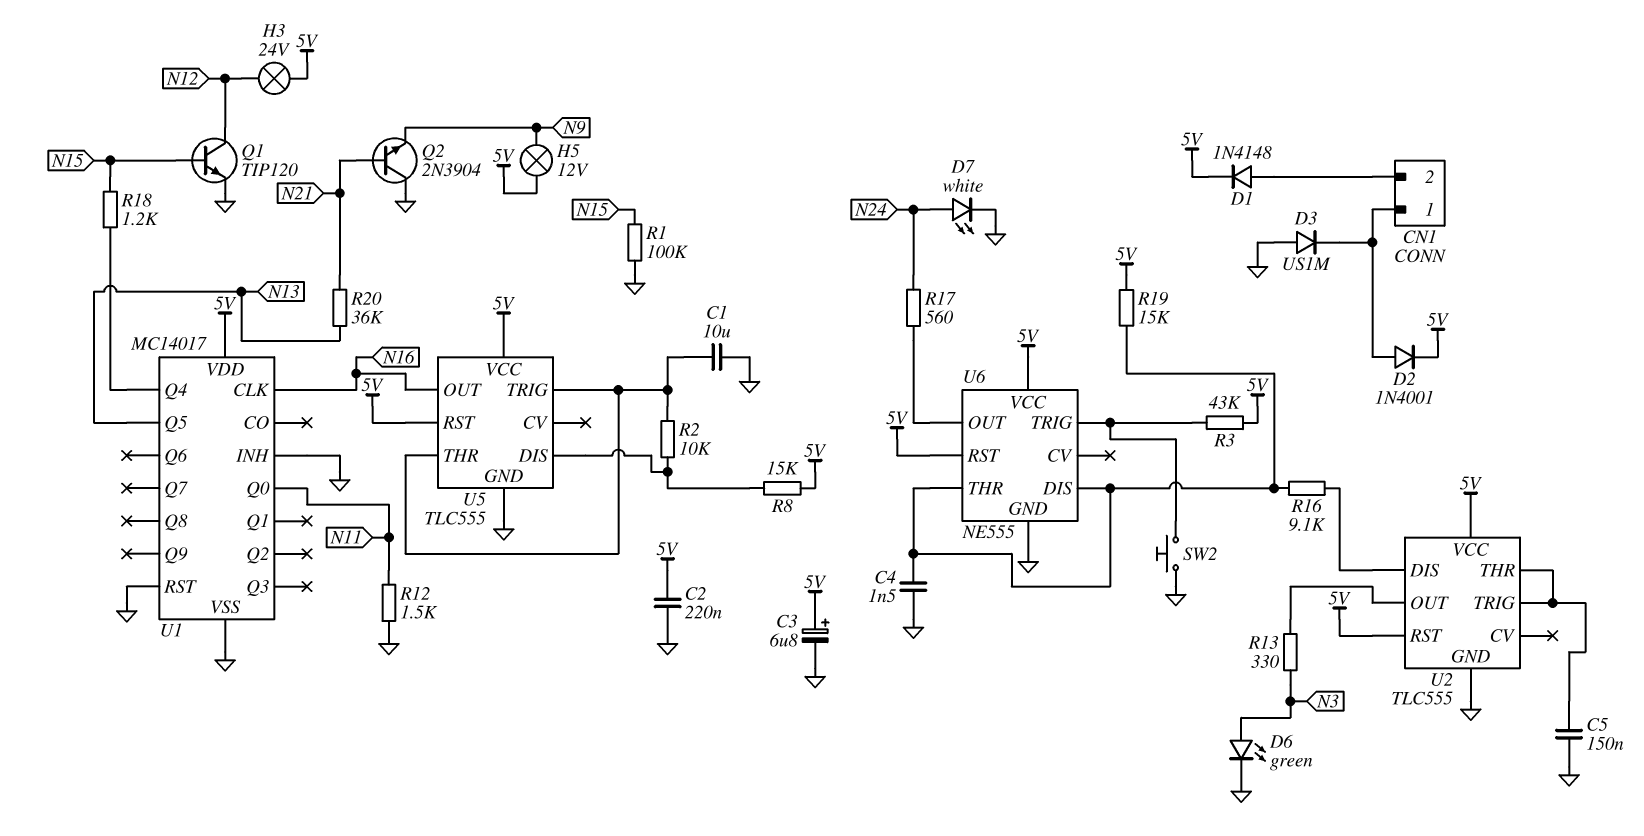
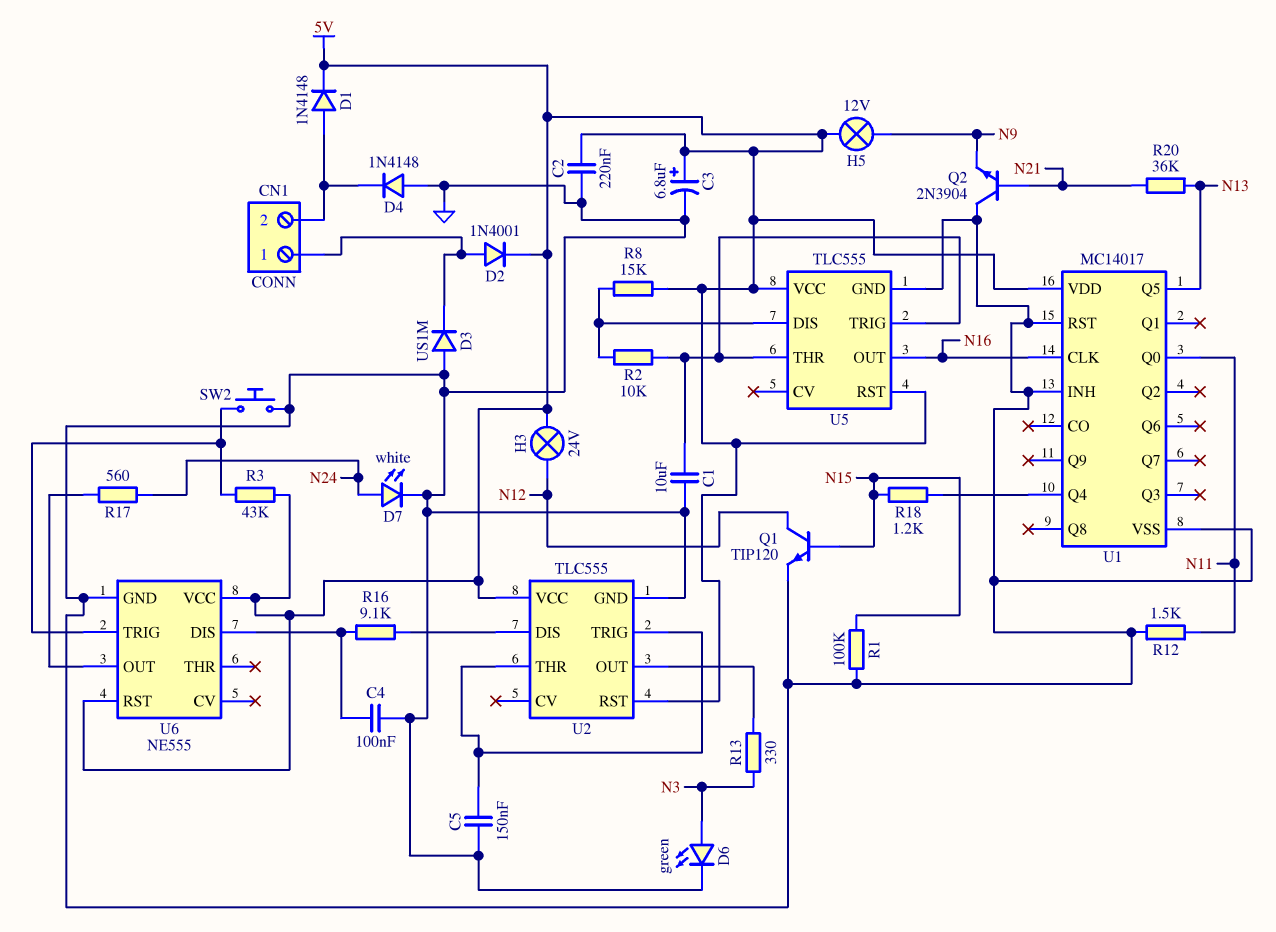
C4: 1.5nF (GND, U6/DIS) -> 100nF (GND, U6/DIS)
D4: none -> diode 1N4148 (A GND, K CN1/2)
R19: 15k (5V, U6/DIS) -> none
U6 pin THR: U6/DIS -> none

